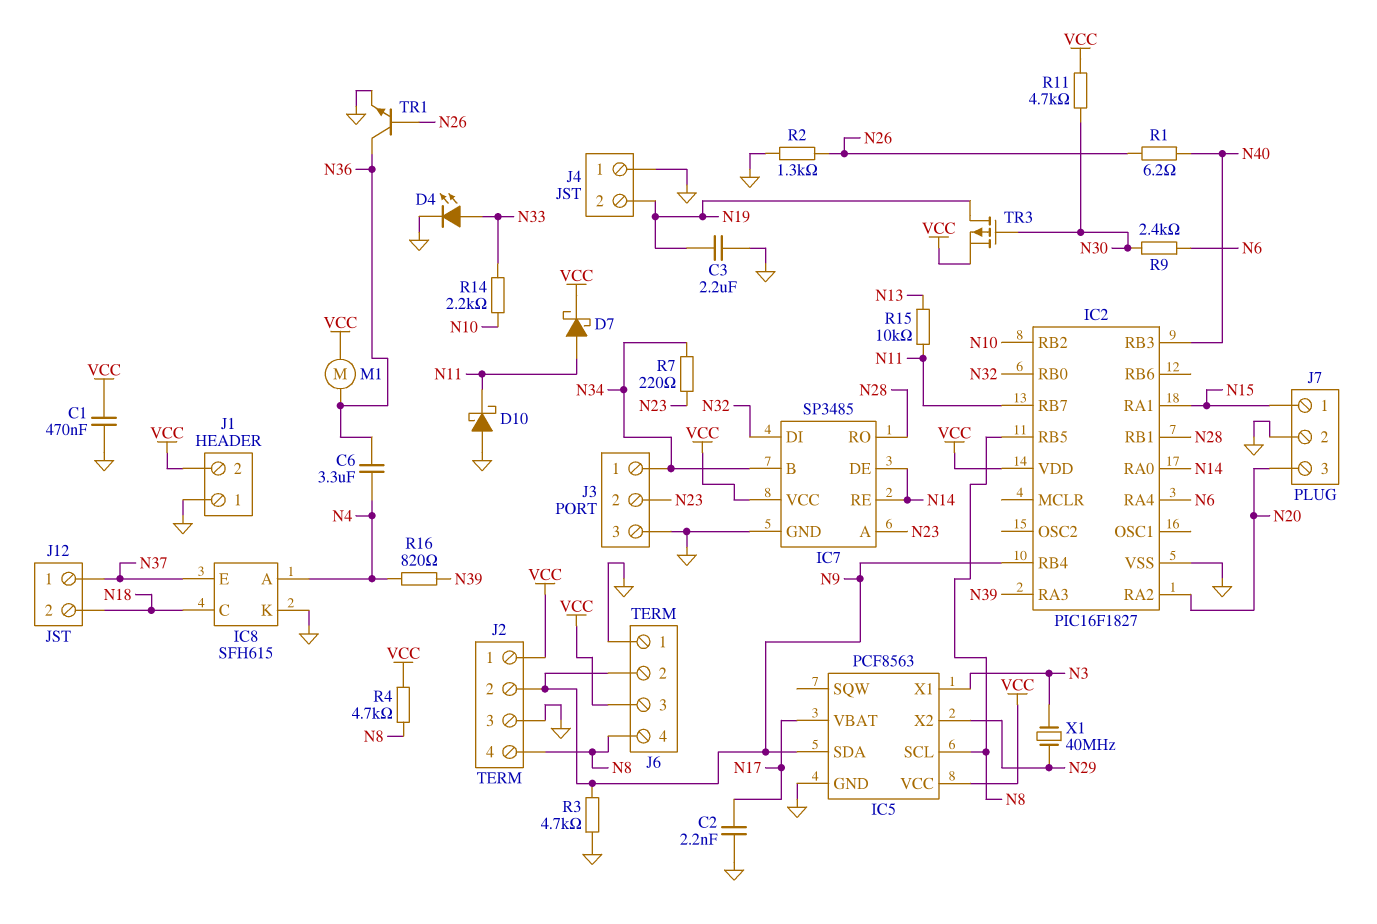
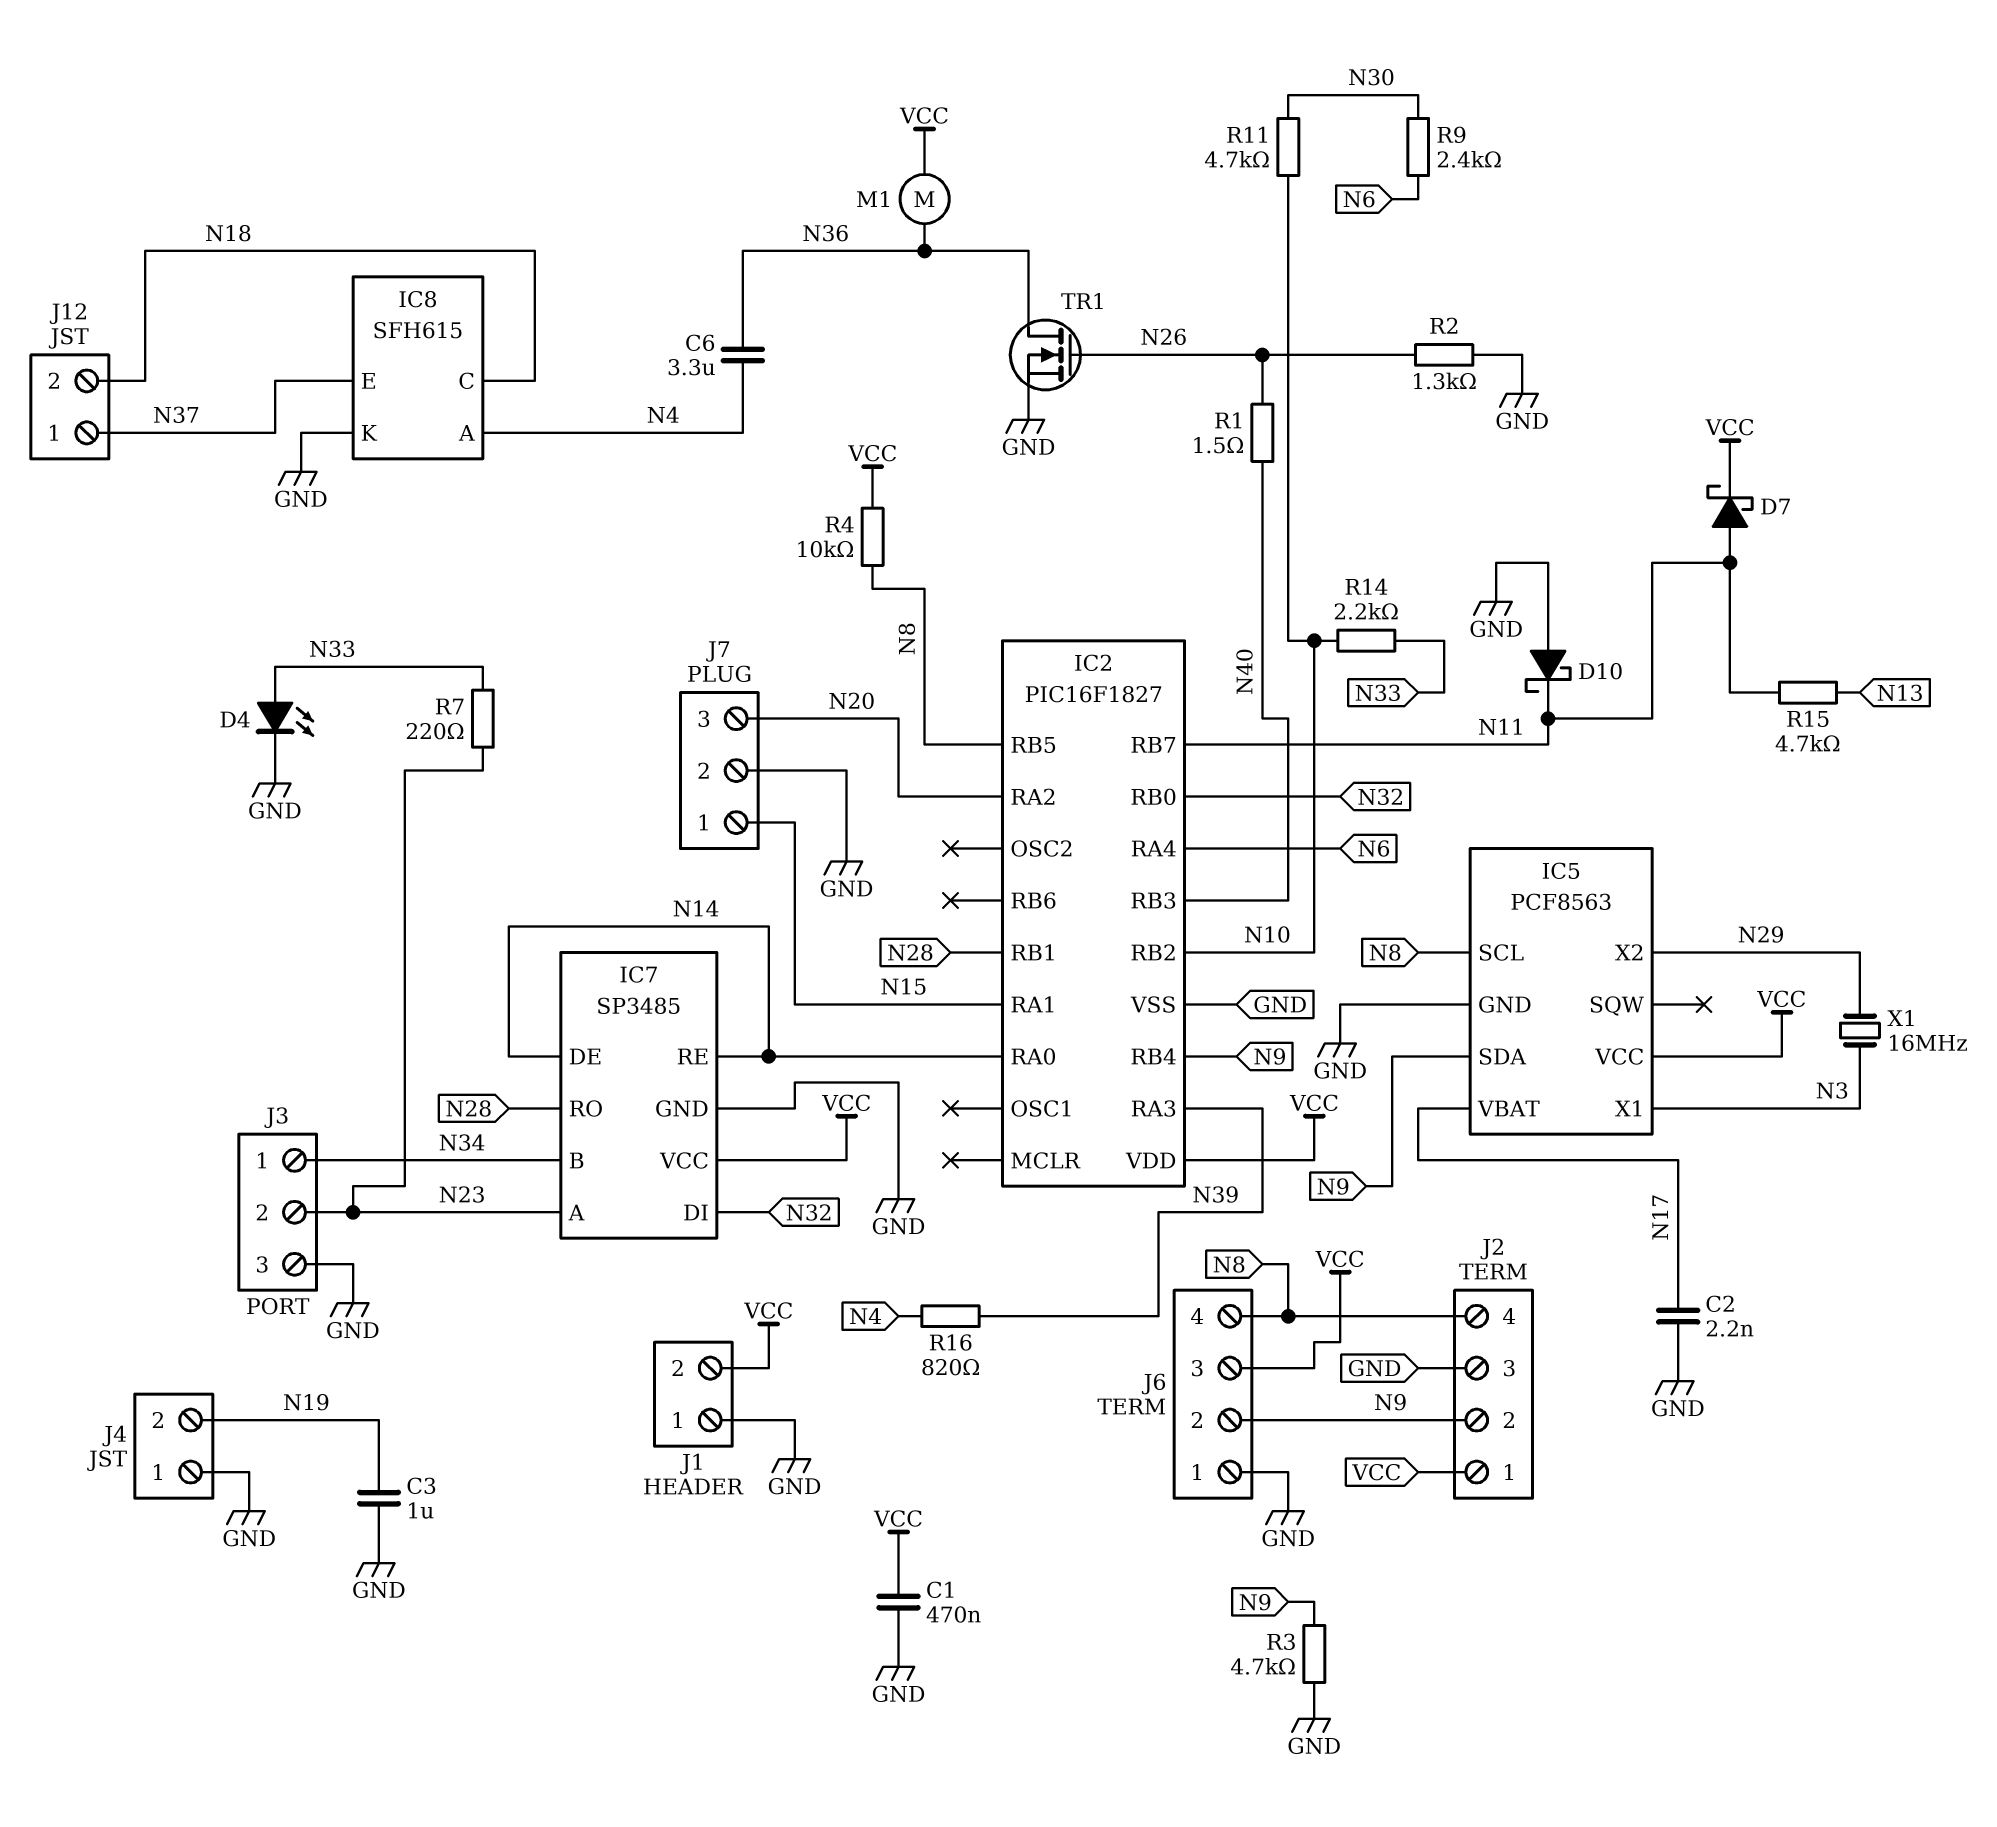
C3: 2.2uF (GND, N19) -> 1uF (GND, N19)
R1: 6.2 (N26, N40) -> 1.5 (N26, N40)
R4: 4.7k (N8, VCC) -> 10k (N8, VCC)
R7: 220 (N23, N34) -> 220 (N23, N33)
R11: 4.7k (N30, VCC) -> 4.7k (N10, N30)
R15: 10k (N11, N13) -> 4.7k (N11, N13)
TR1: NPN (B N26, C N36, E GND) -> NMOS (G N26, D N36, S GND)
TR3: PMOS (G N30, D N19, S VCC) -> none
X1: 40MHz (N3, N29) -> 16MHz (N3, N29)

